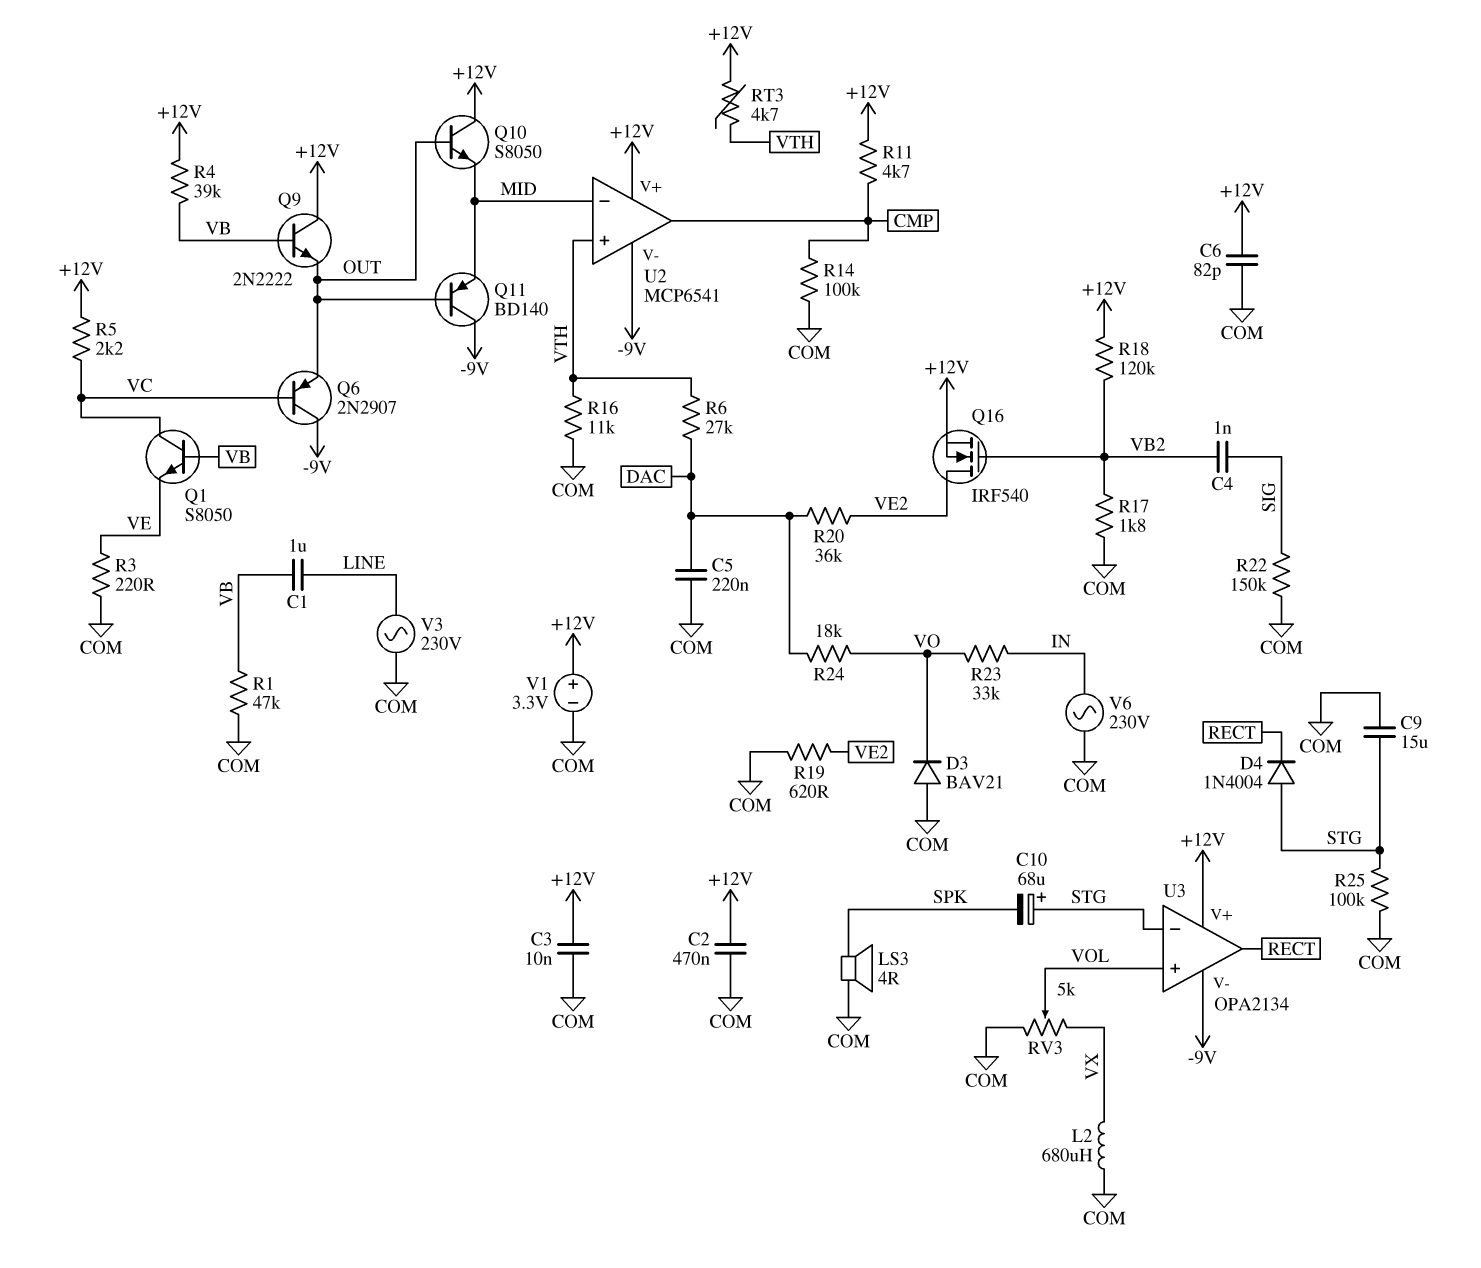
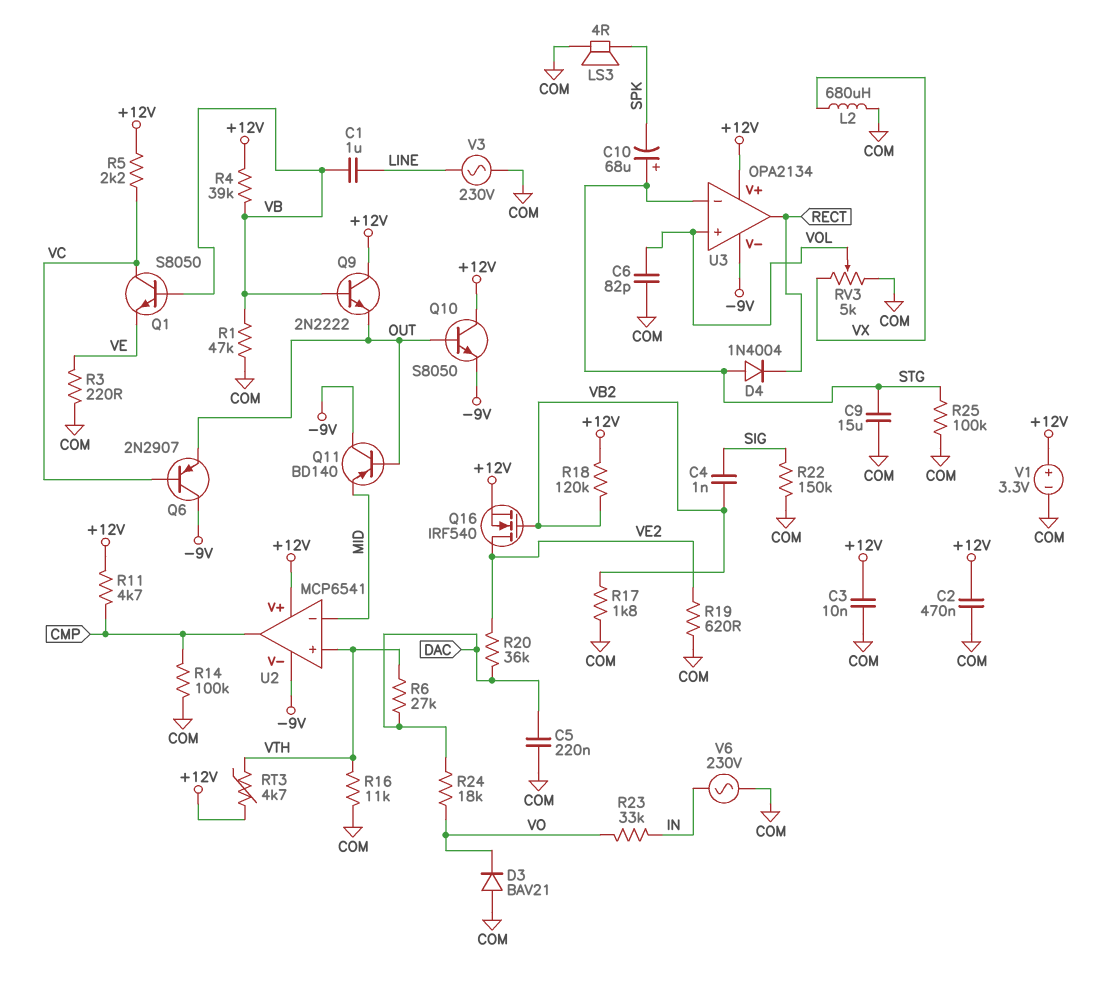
C6: 82pF (+12V, COM) -> 82pF (COM, VOL)
Q10: NPN S8050 (B OUT, C +12V, E MID) -> NPN S8050 (B OUT, C +12V, E -9V)

